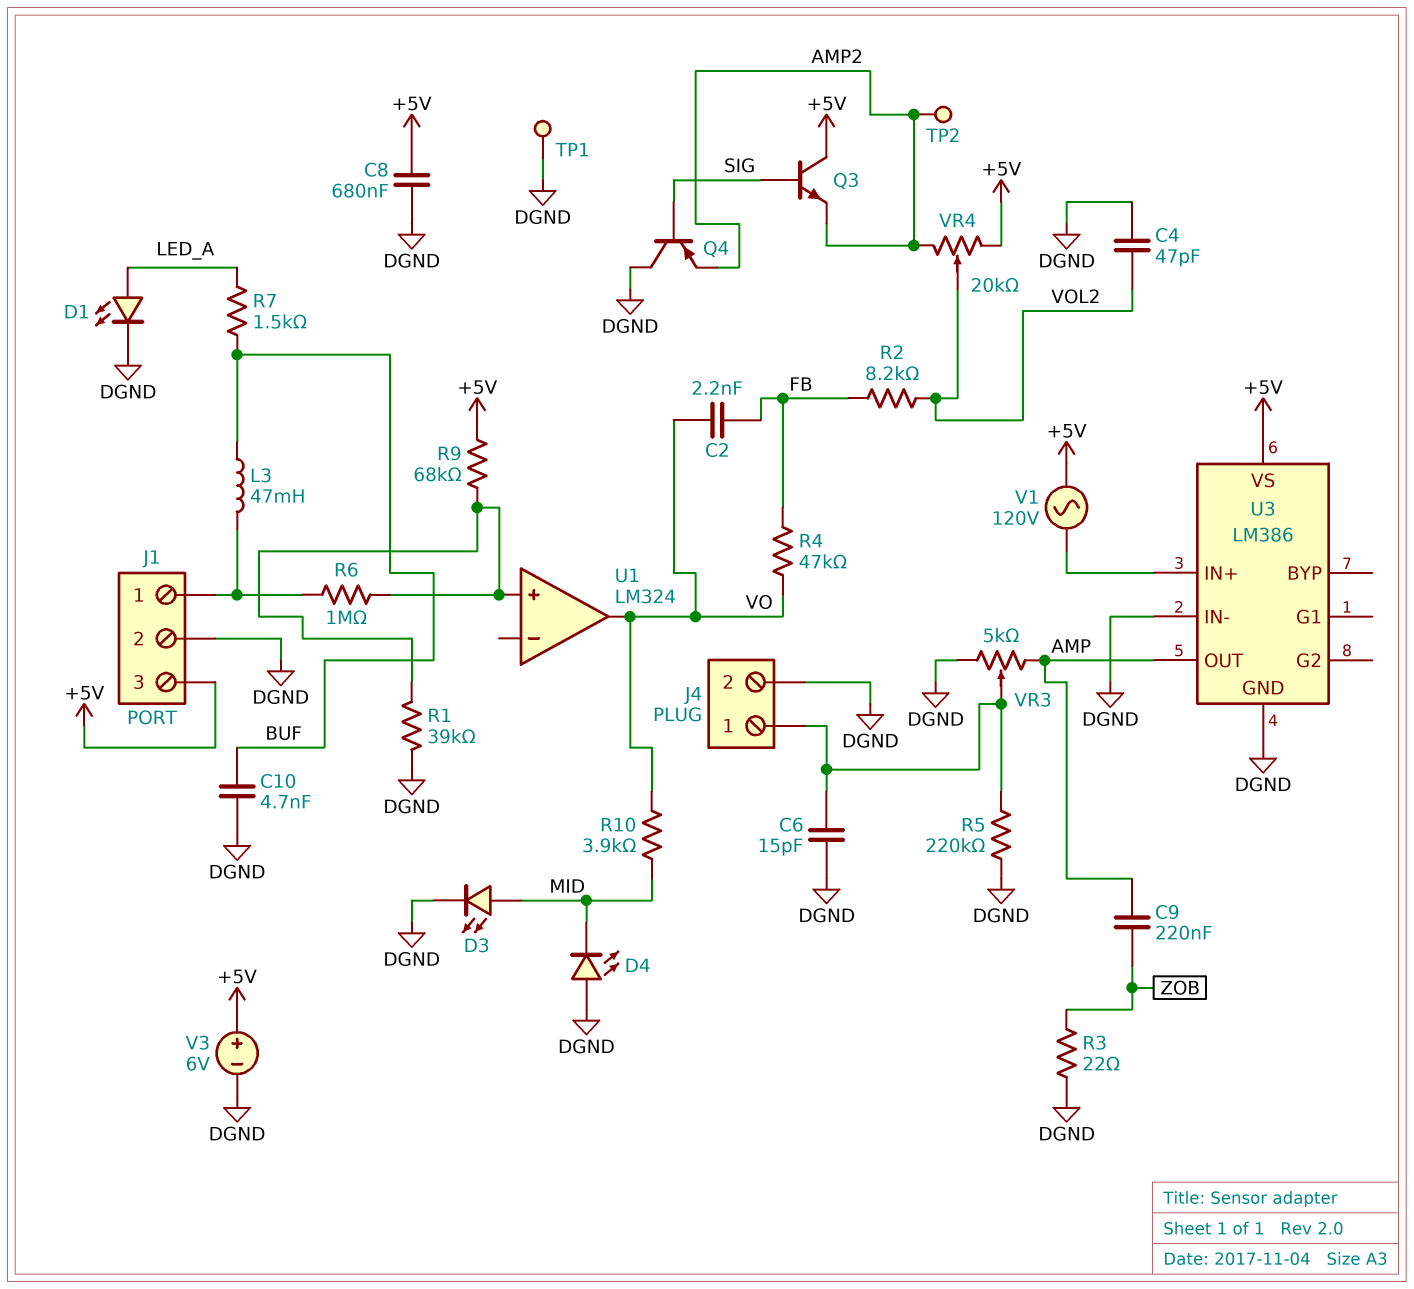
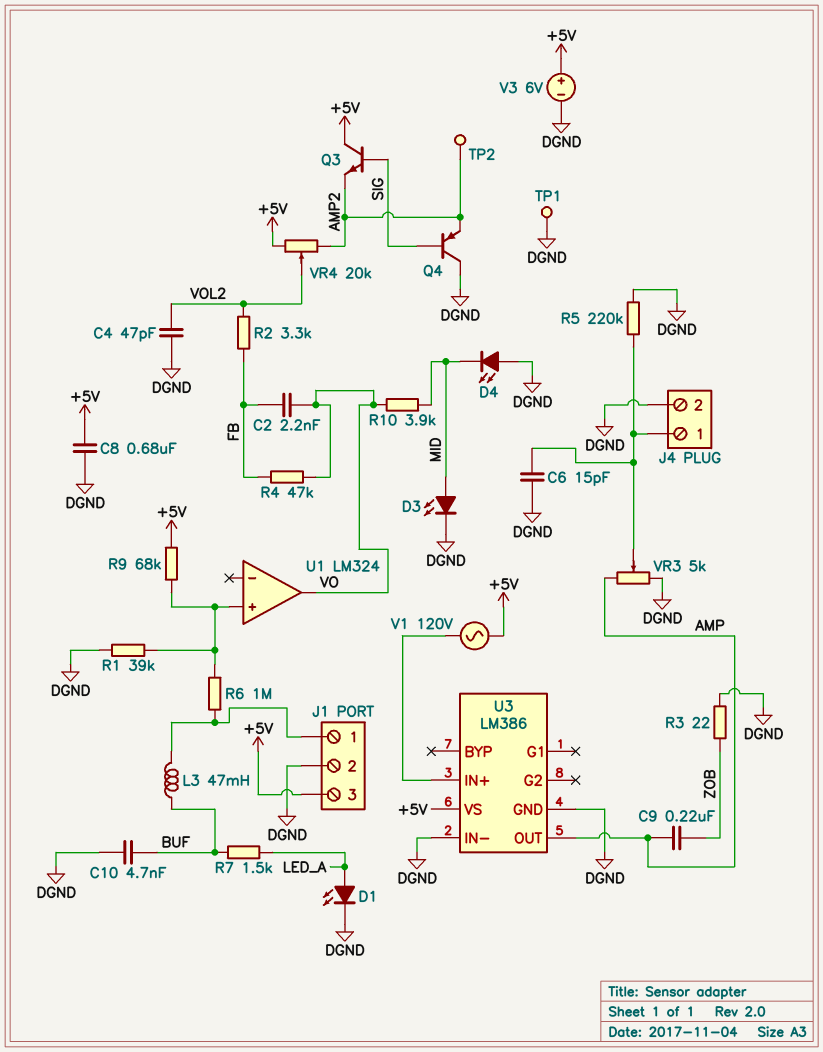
R2: 8.2k (FB, VOL2) -> 3.3k (FB, VOL2)

